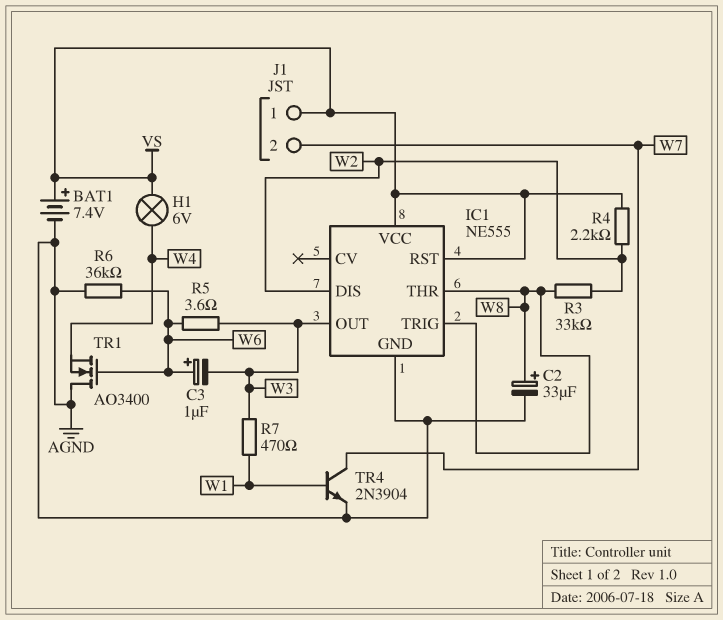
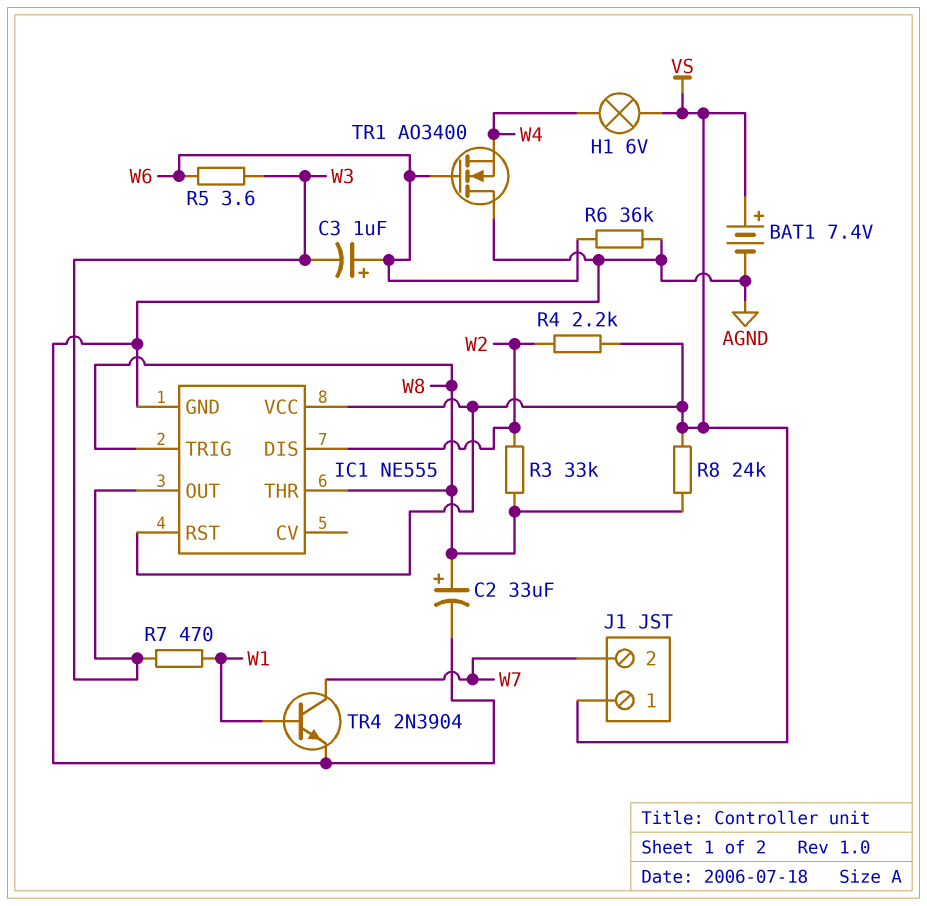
R8: none -> 24k (VS, W8)

